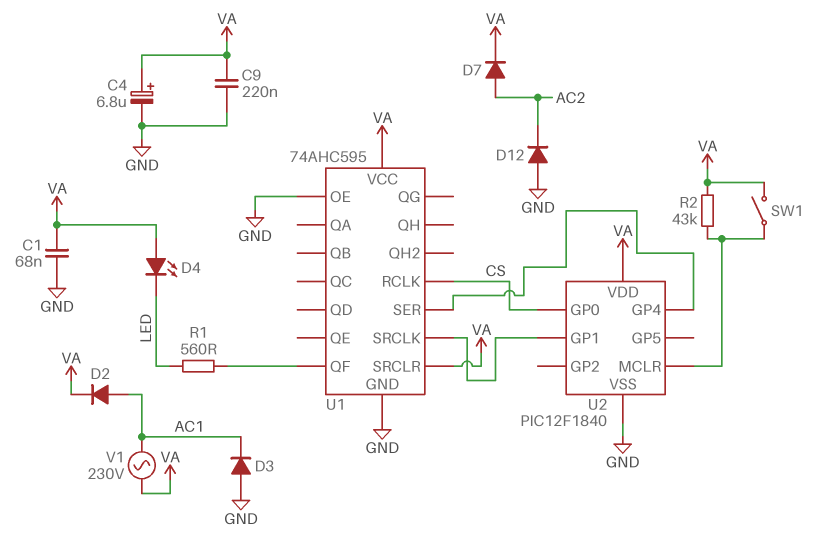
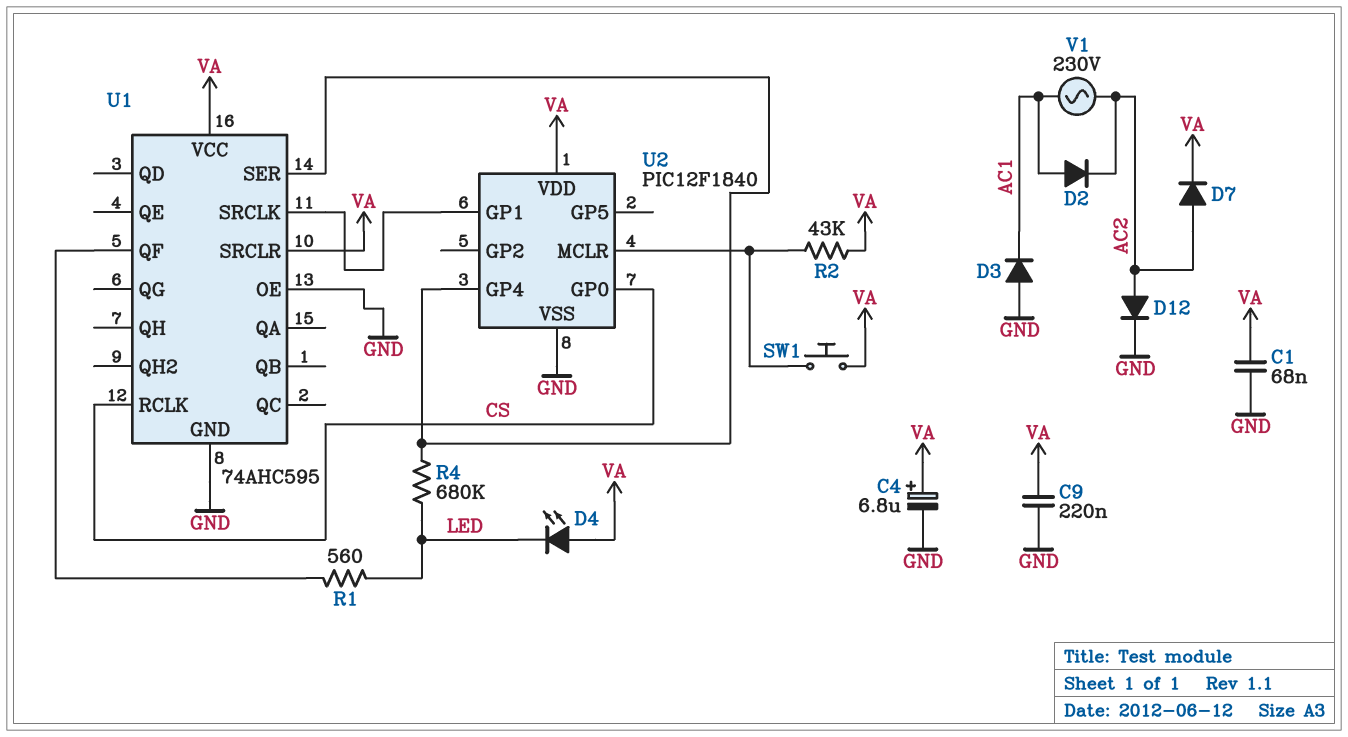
D2: diode (A AC1, K VA) -> diode (A AC1, K AC2)
D12: diode (A GND, K AC2) -> diode (A AC2, K GND)
R4: none -> 680k (LED, U1/SER)
SW1: switch (U2/MCLR, VA) -> button (U2/MCLR, VA)
V1: AC 230V (AC1, VA) -> AC 230V (AC1, AC2)

